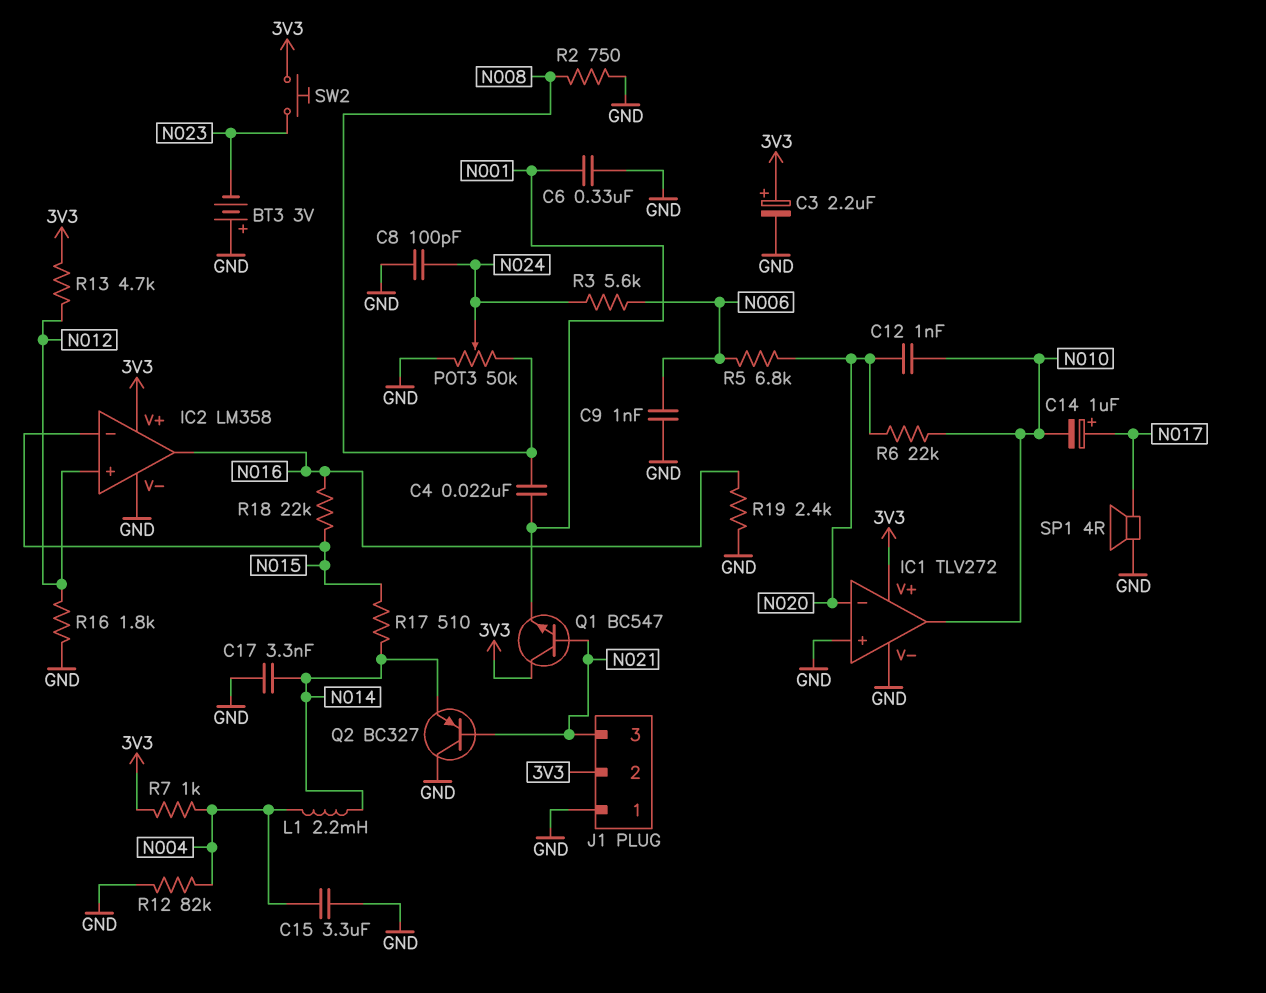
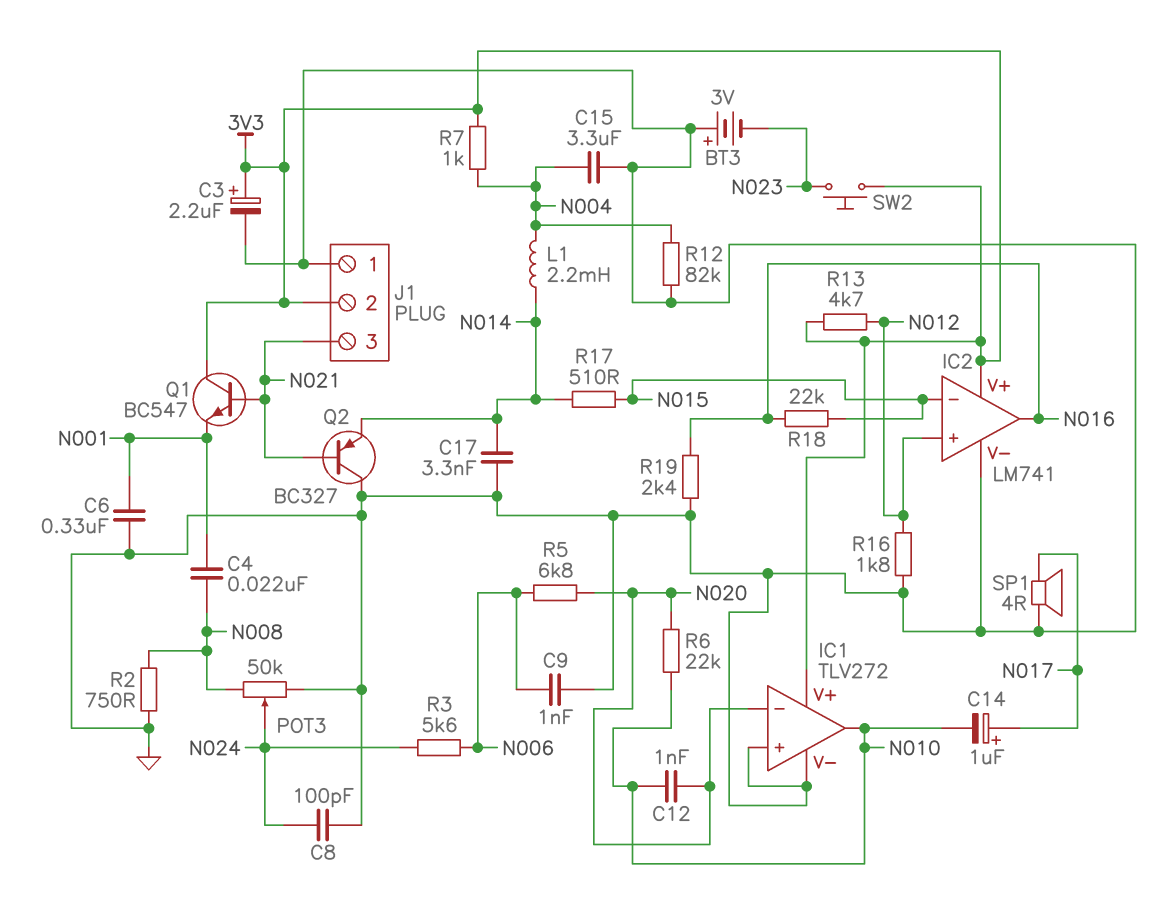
IC2: LM358 -> LM741

